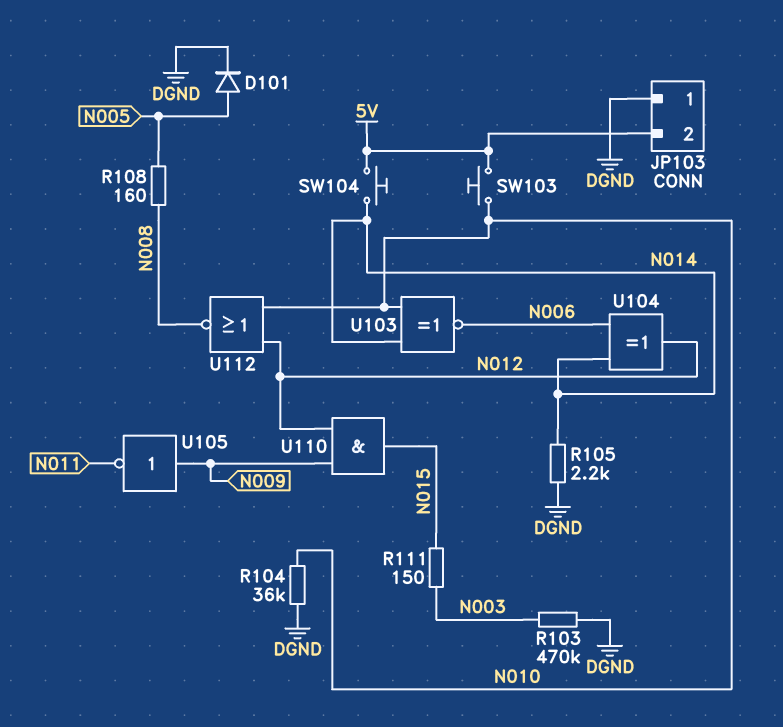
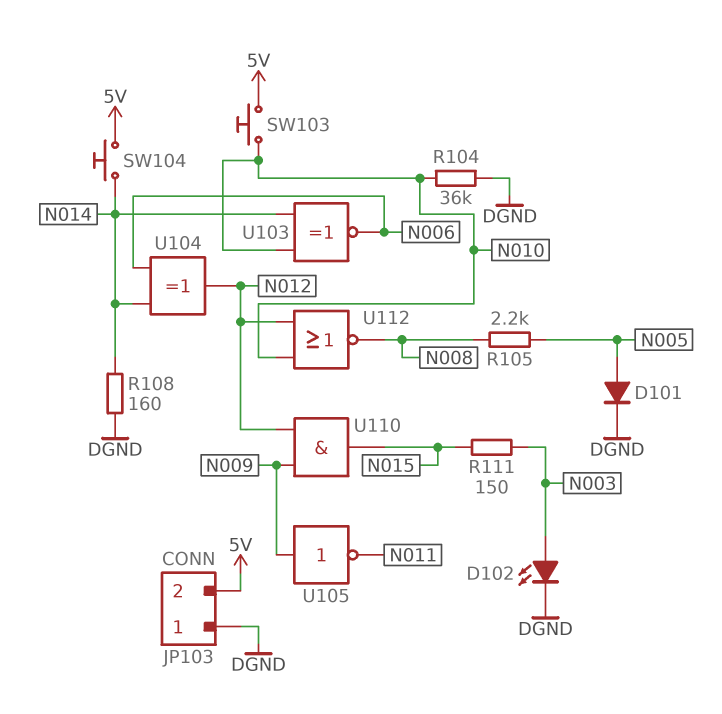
D102: none -> LED (A N003, K DGND)
R103: 470k (DGND, N003) -> none
R105: 2.2k (DGND, N014) -> 2.2k (N005, N008)
R108: 160 (N005, N008) -> 160 (DGND, N014)

